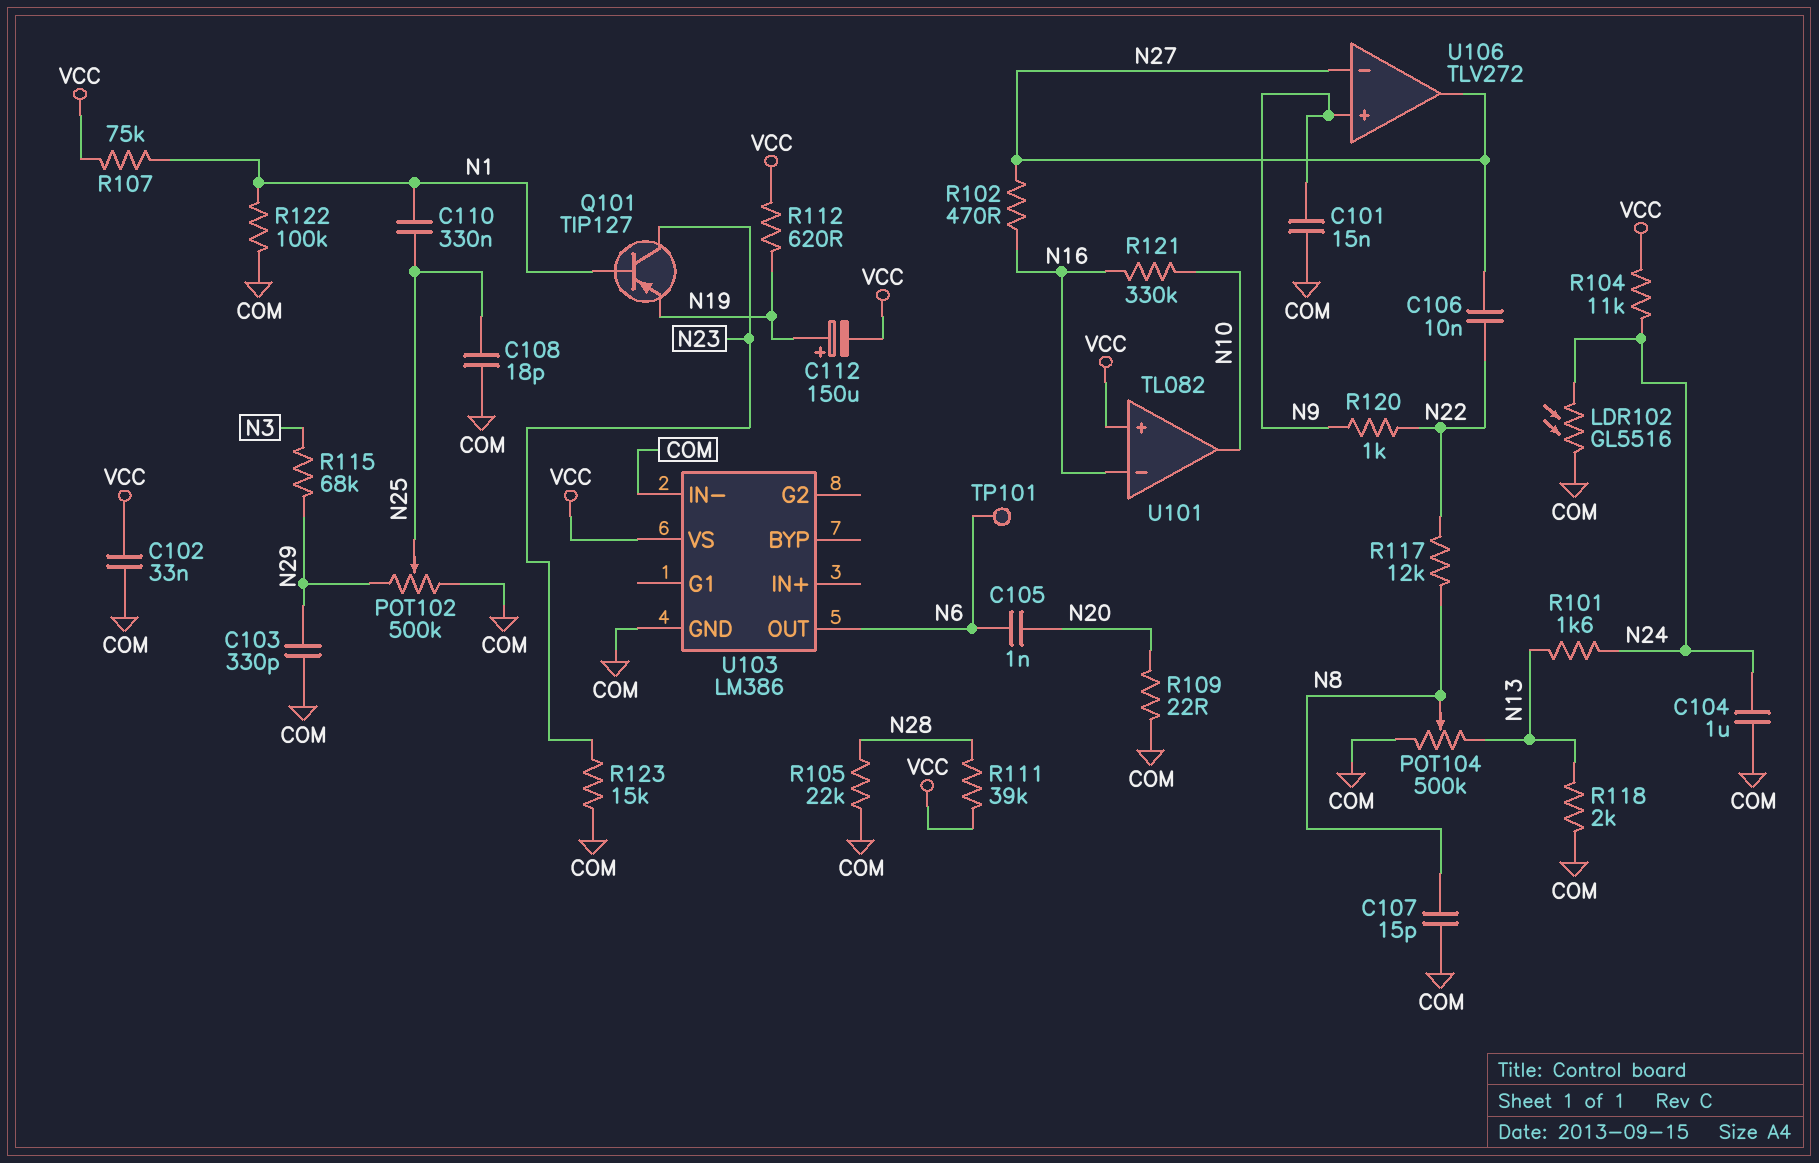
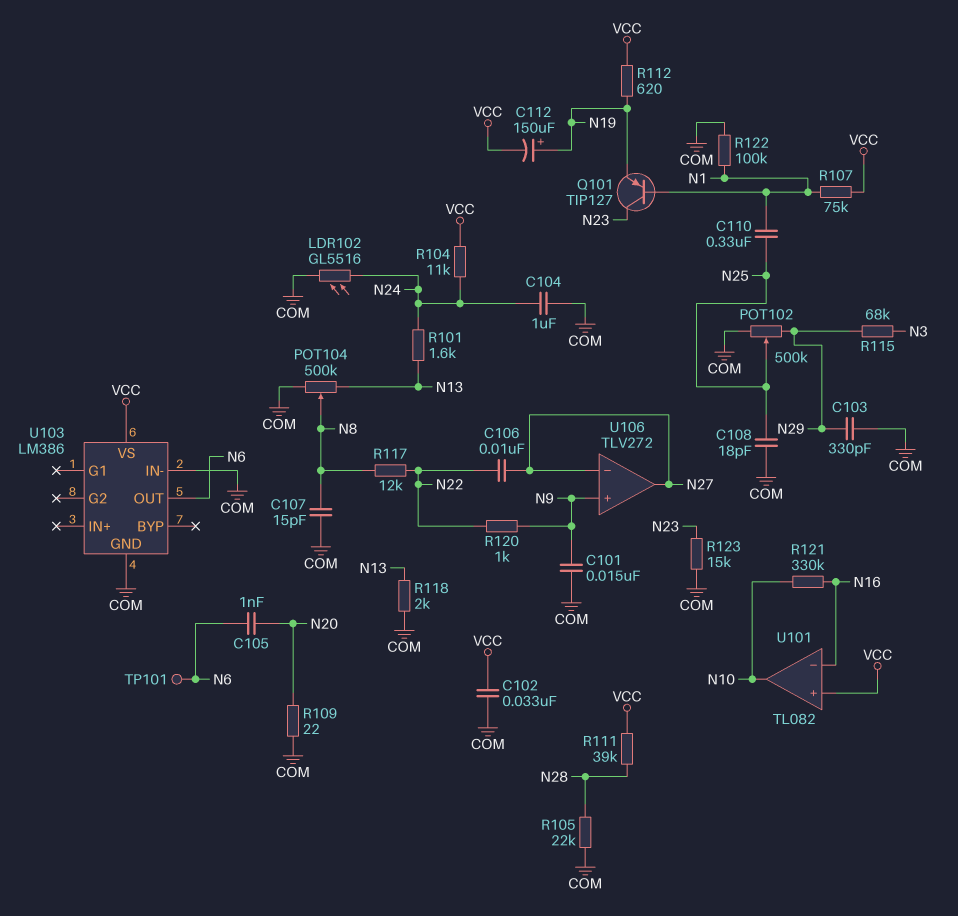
R102: 470 (N16, N27) -> none

